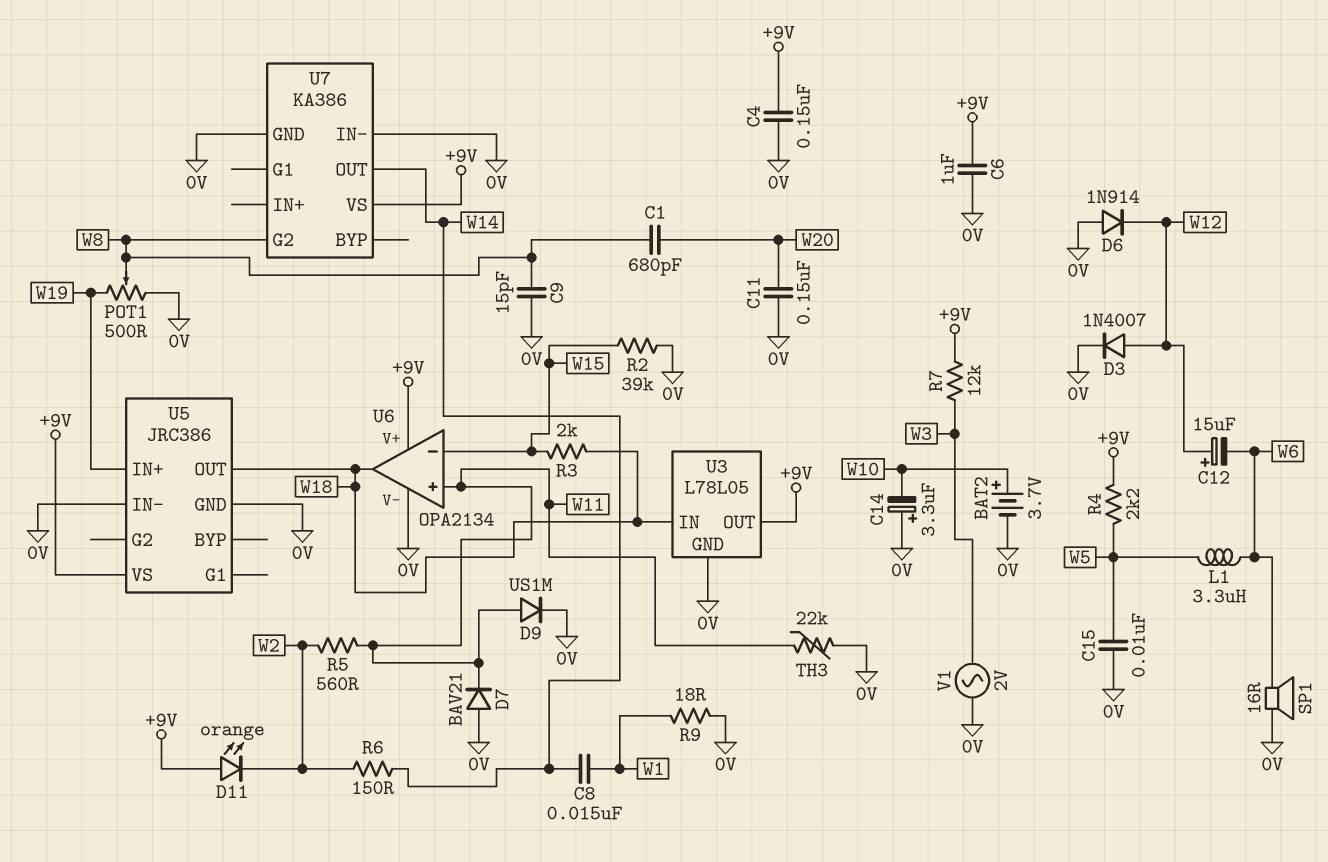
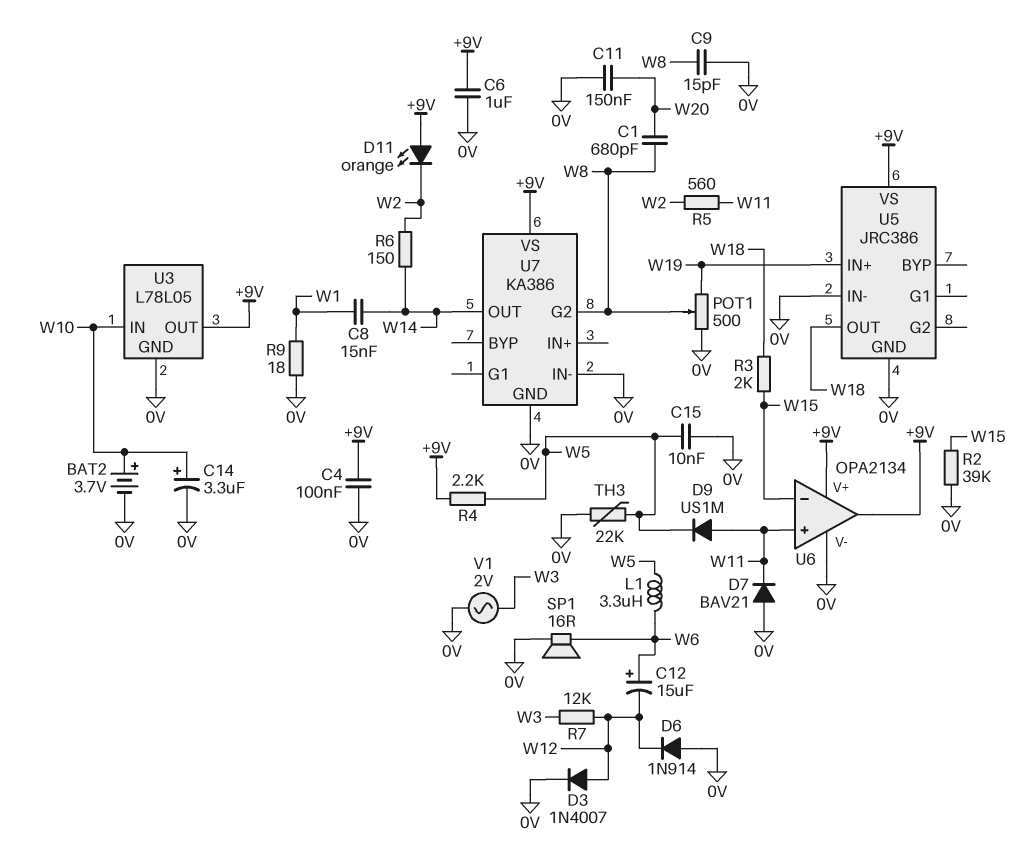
C4: 150nF (+9V, 0V) -> 100nF (+9V, 0V)
C12: 15uF (plus W12, minus W6) -> 15uF (plus W6, minus W12)
C14: 3.3uF (plus 0V, minus W10) -> 3.3uF (plus W10, minus 0V)
D9: diode US1M (A W11, K 0V) -> diode US1M (A W11, K W5)
R7: 12k (+9V, W3) -> 12k (W3, W12)
TH3: 22k (0V, W11) -> 22k (0V, W5)
U3 pin IN: W18 -> W10
U6 pin out: W18 -> +9V

